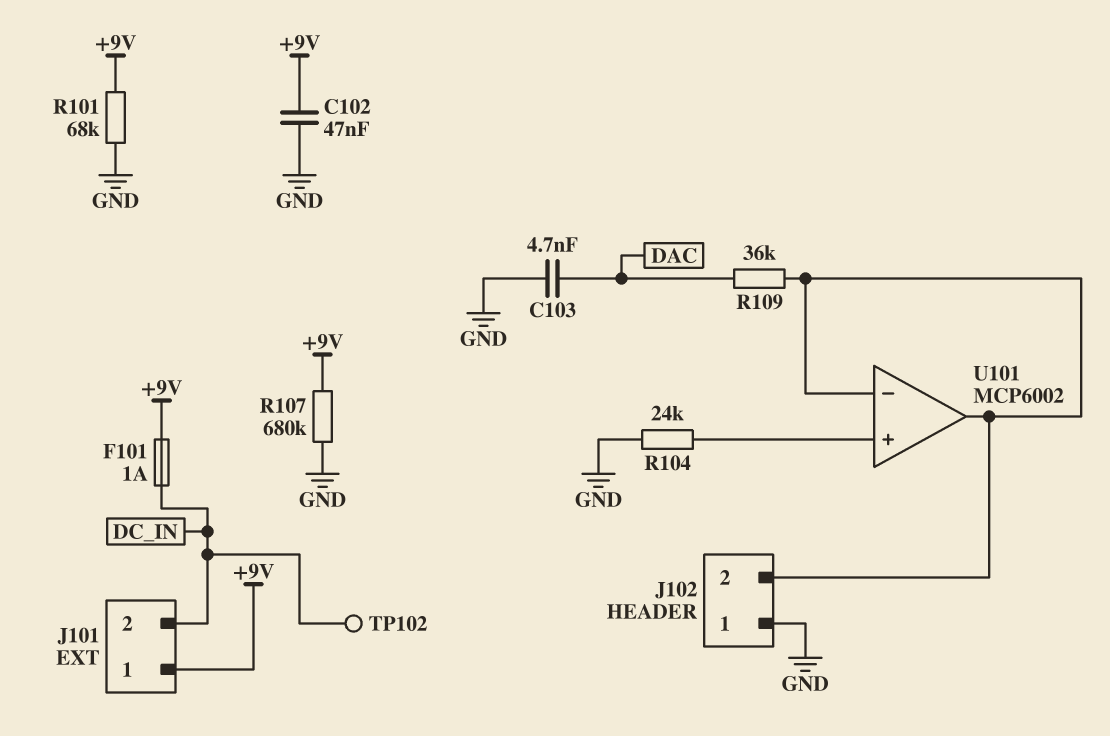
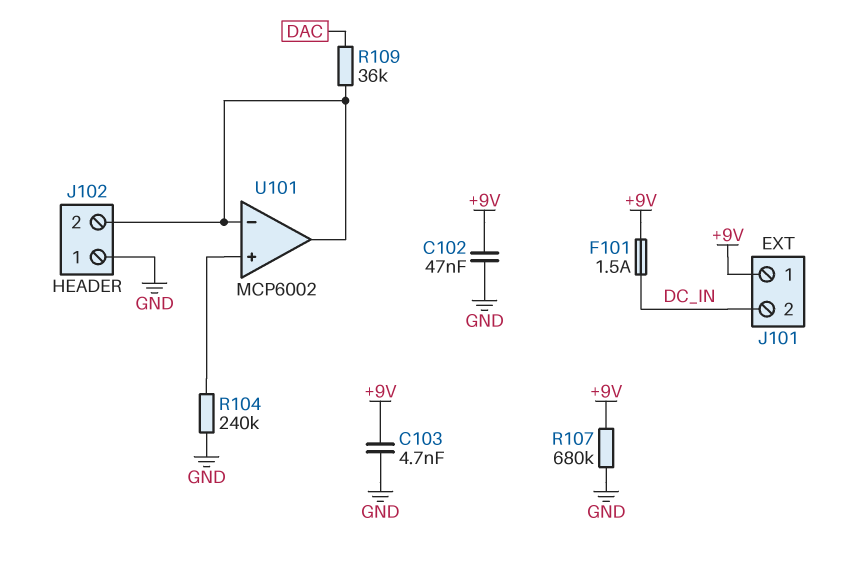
C103: 4.7nF (DAC, GND) -> 4.7nF (+9V, GND)
F101: 1A (+9V, DC_IN) -> 1.5A (+9V, DC_IN)
R101: 68k (+9V, GND) -> none
R104: 24k (GND, U101/in+) -> 240k (GND, U101/in+)
TP102: test point (DC_IN) -> none

